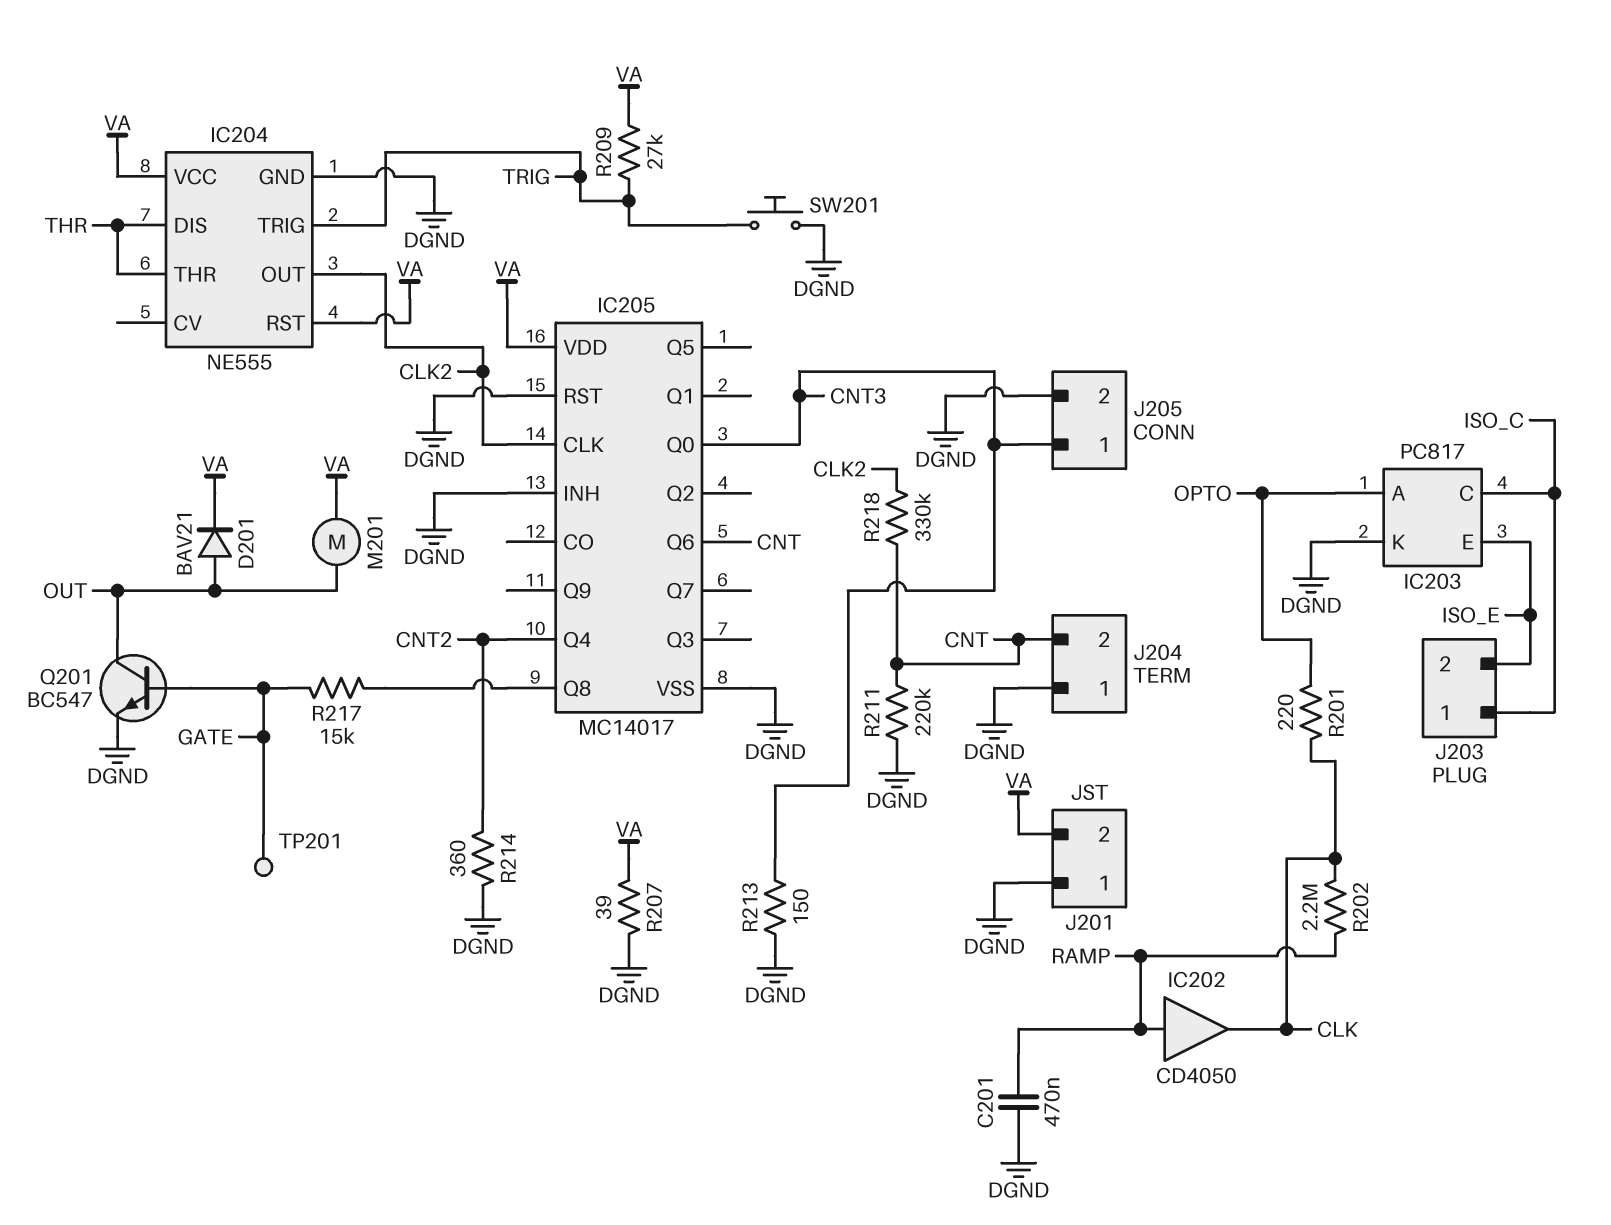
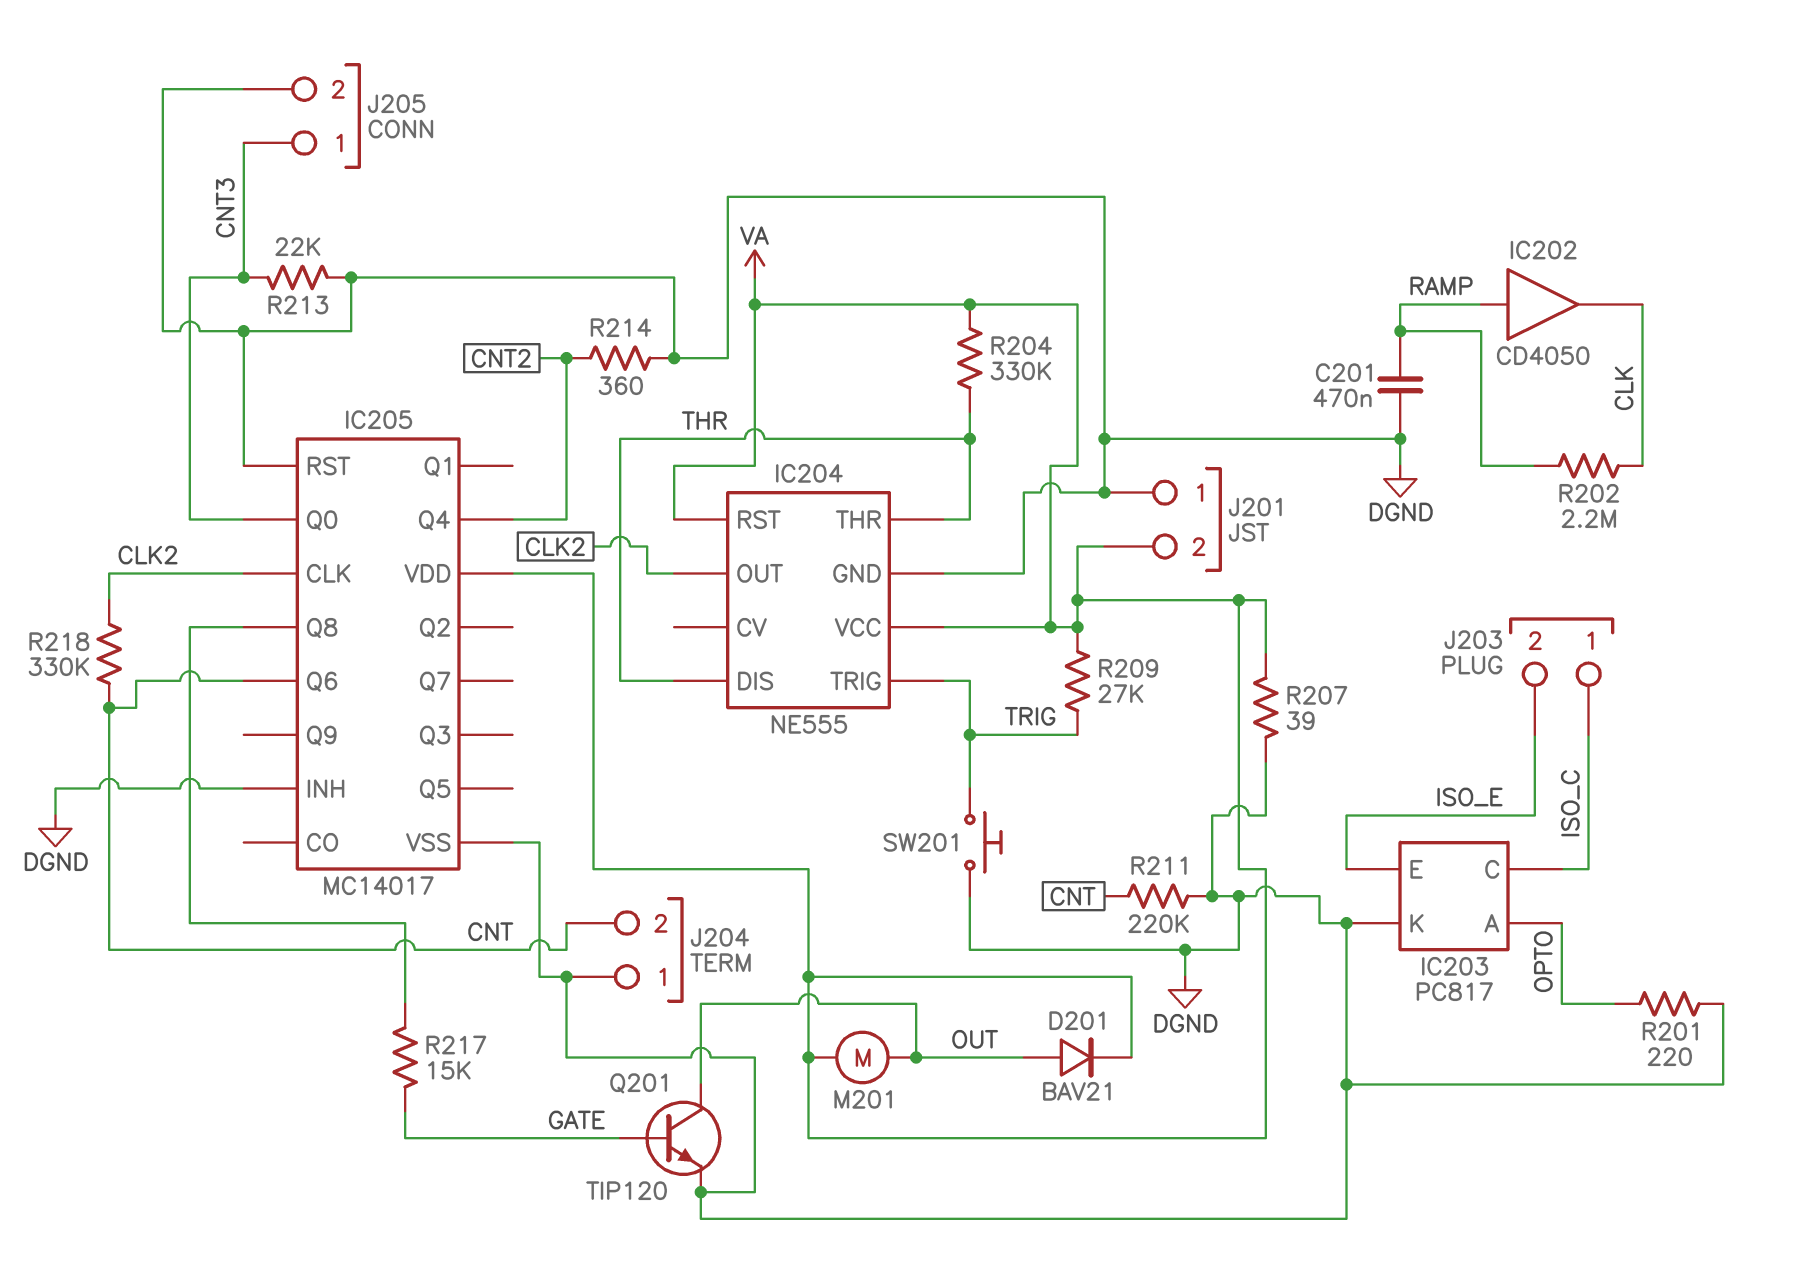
Q201: NPN BC547 (B GATE, C OUT, E DGND) -> NPN TIP120 (B GATE, C OUT, E DGND)
R201: 220 (CLK, OPTO) -> 220 (DGND, OPTO)
R204: none -> 330k (THR, VA)
R213: 150 (CNT3, DGND) -> 22k (CNT3, DGND)
TP201: test point (GATE) -> none

